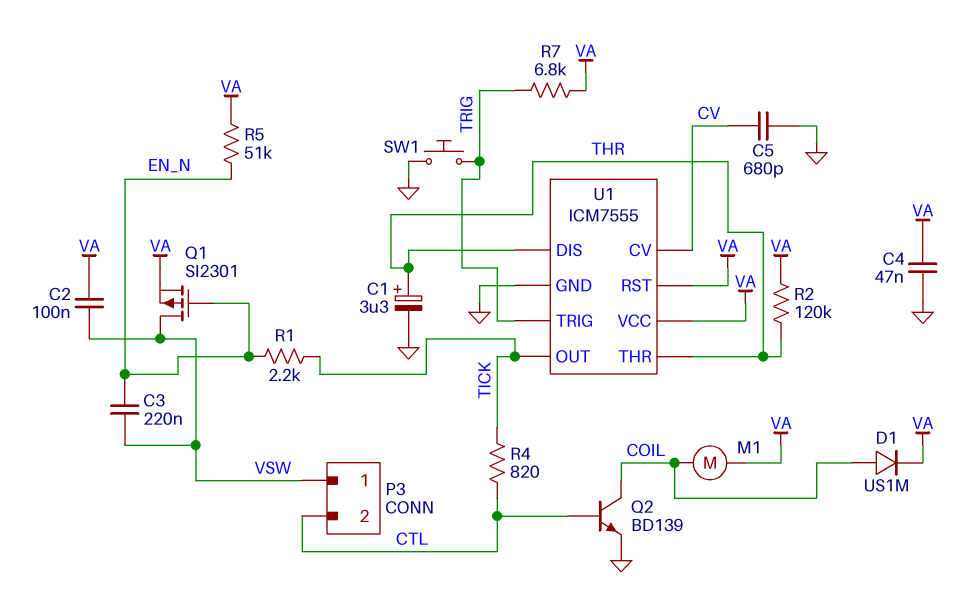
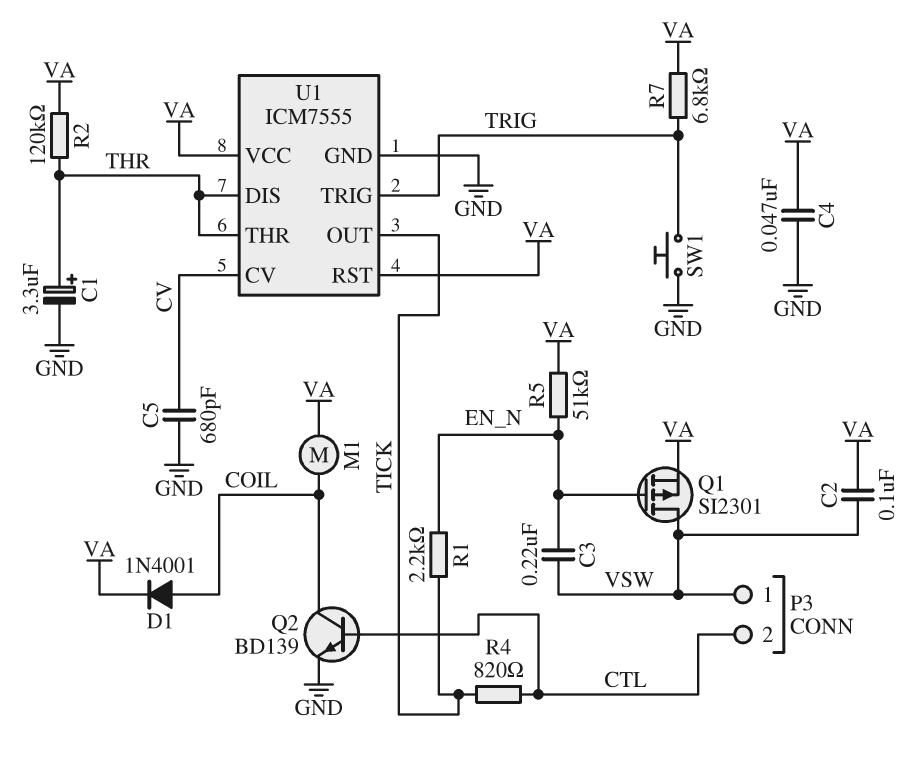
D1: diode US1M (A COIL, K VA) -> diode 1N4001 (A COIL, K VA)

